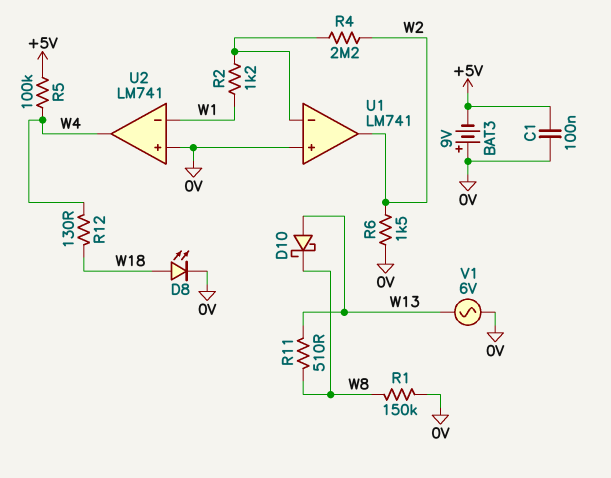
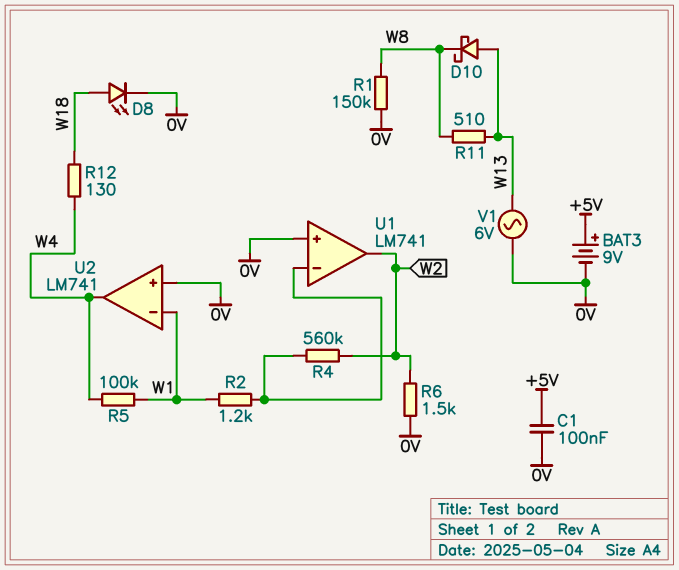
BAT3: 9V (plus 0V, minus +5V) -> 9V (plus +5V, minus 0V)
R4: 2.2M (U1/in-, W2) -> 560k (U1/in-, W2)
R5: 100k (+5V, W4) -> 100k (W1, W4)

